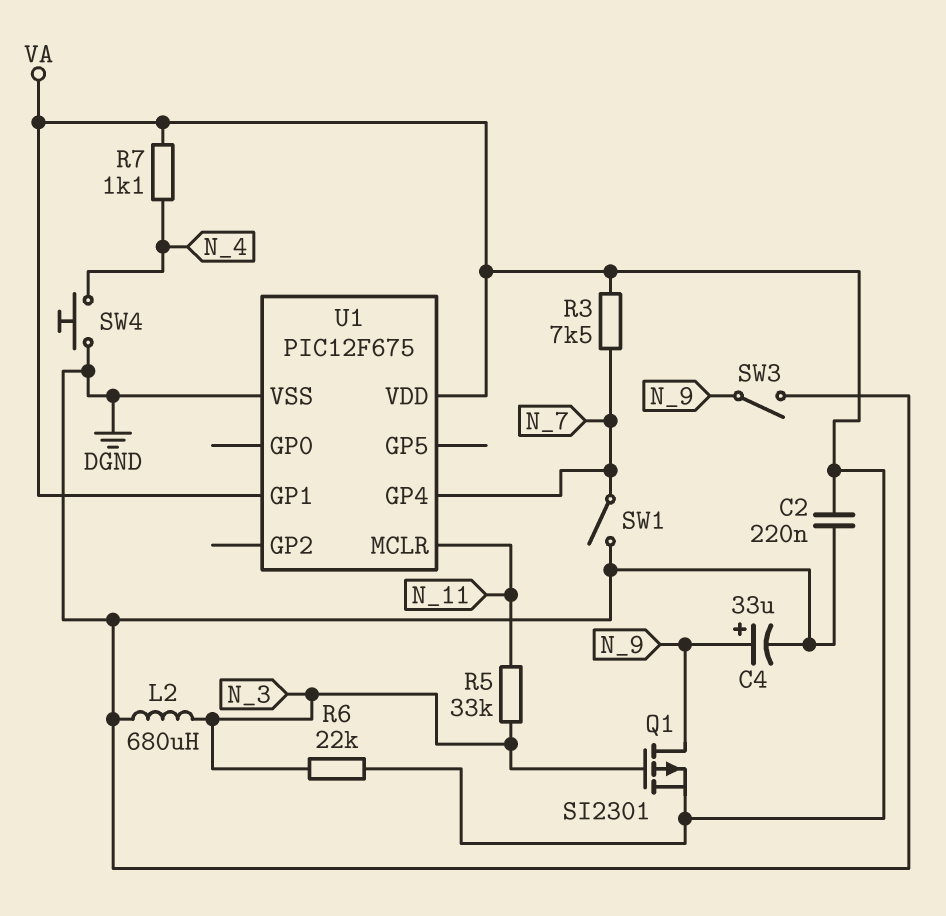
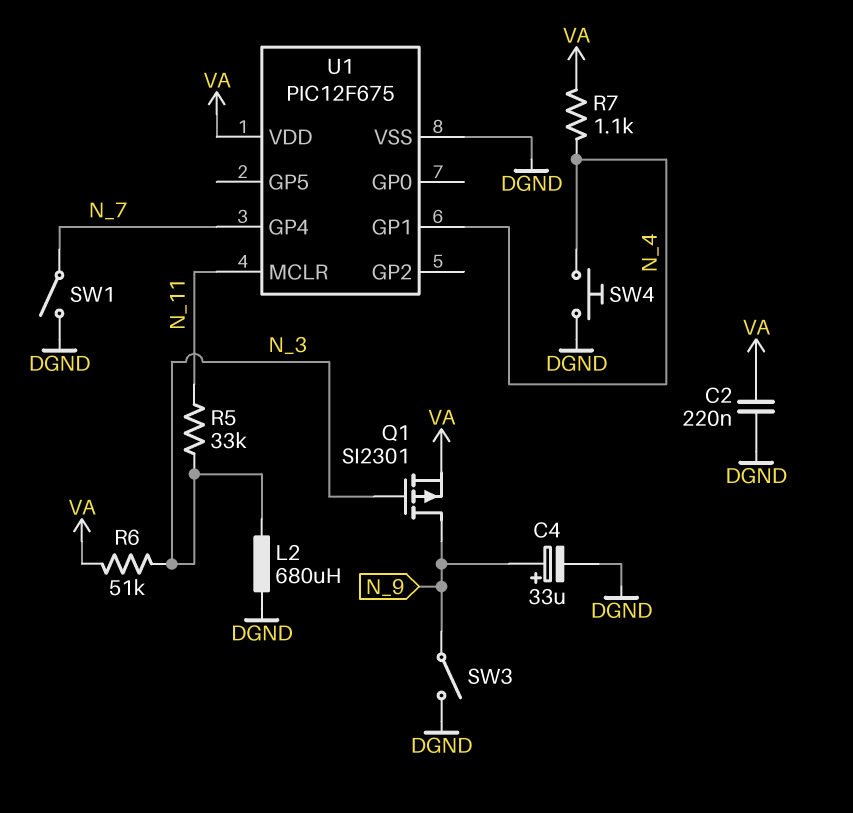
R3: 7.5k (N_7, VA) -> none
R6: 22k (N_3, VA) -> 51k (N_3, VA)
U1 pin GP1: VA -> N_4

